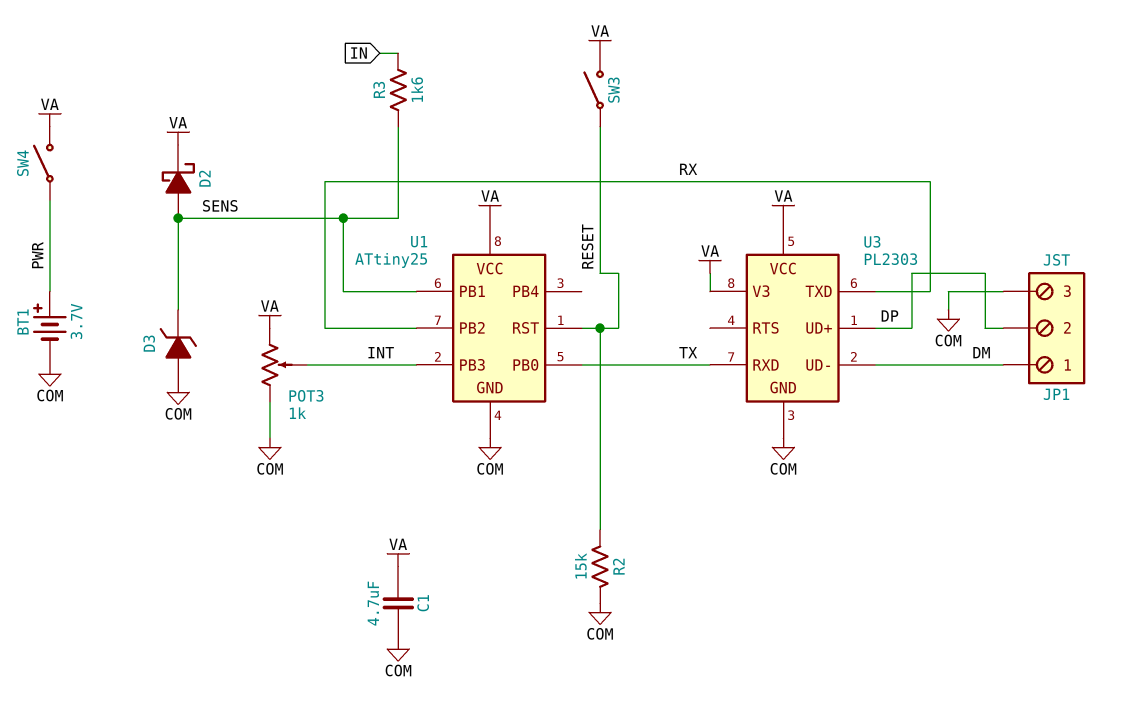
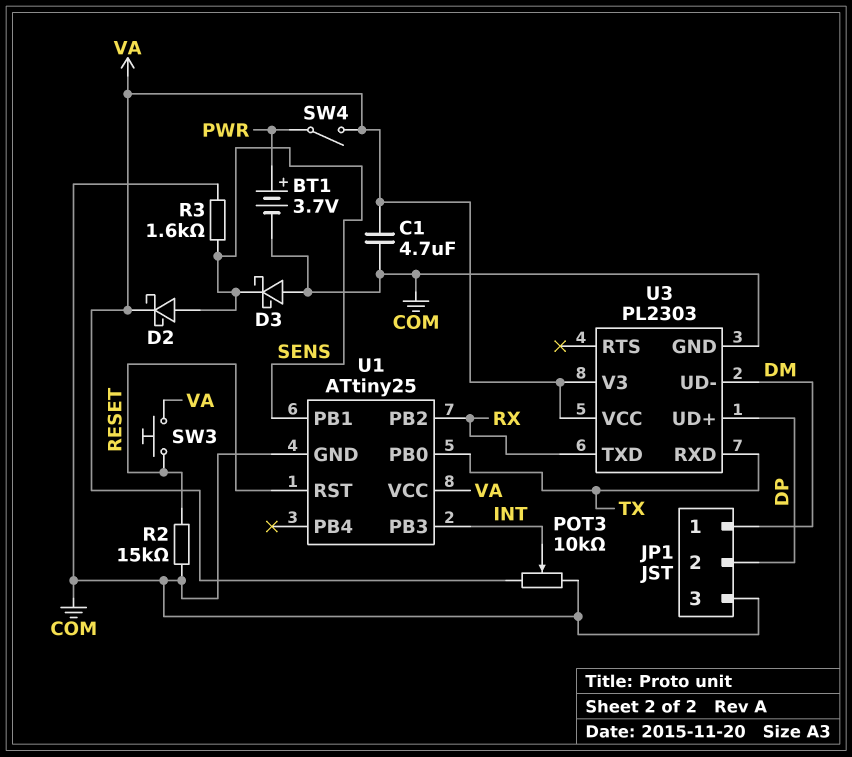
D3: zener (A COM, K SENS) -> schottky (A COM, K SENS)
POT3: 1k (COM, VA, wiper INT) -> 10k (COM, VA, wiper INT)
R3: 1.6k (IN, SENS) -> 1.6k (COM, SENS)
SW3: switch (RESET, VA) -> button (RESET, VA)

